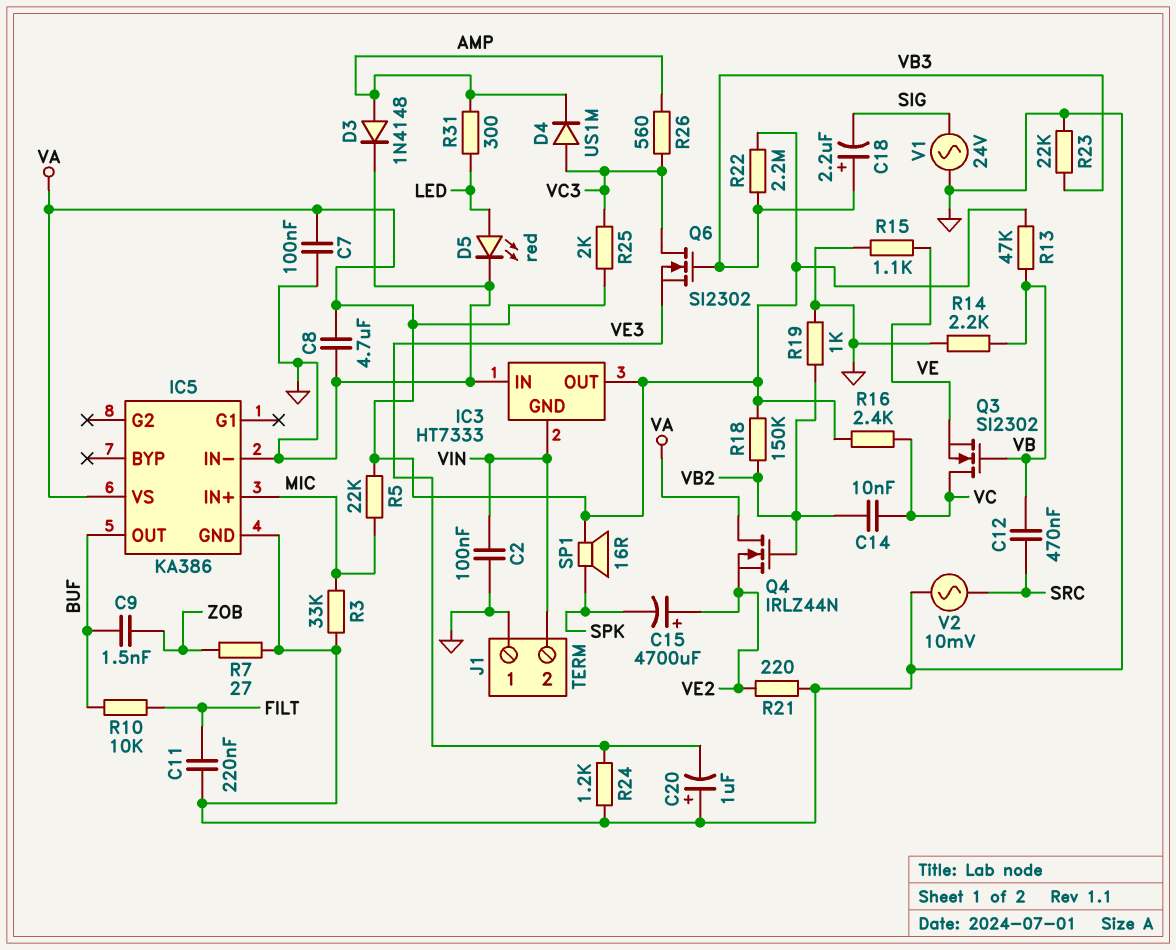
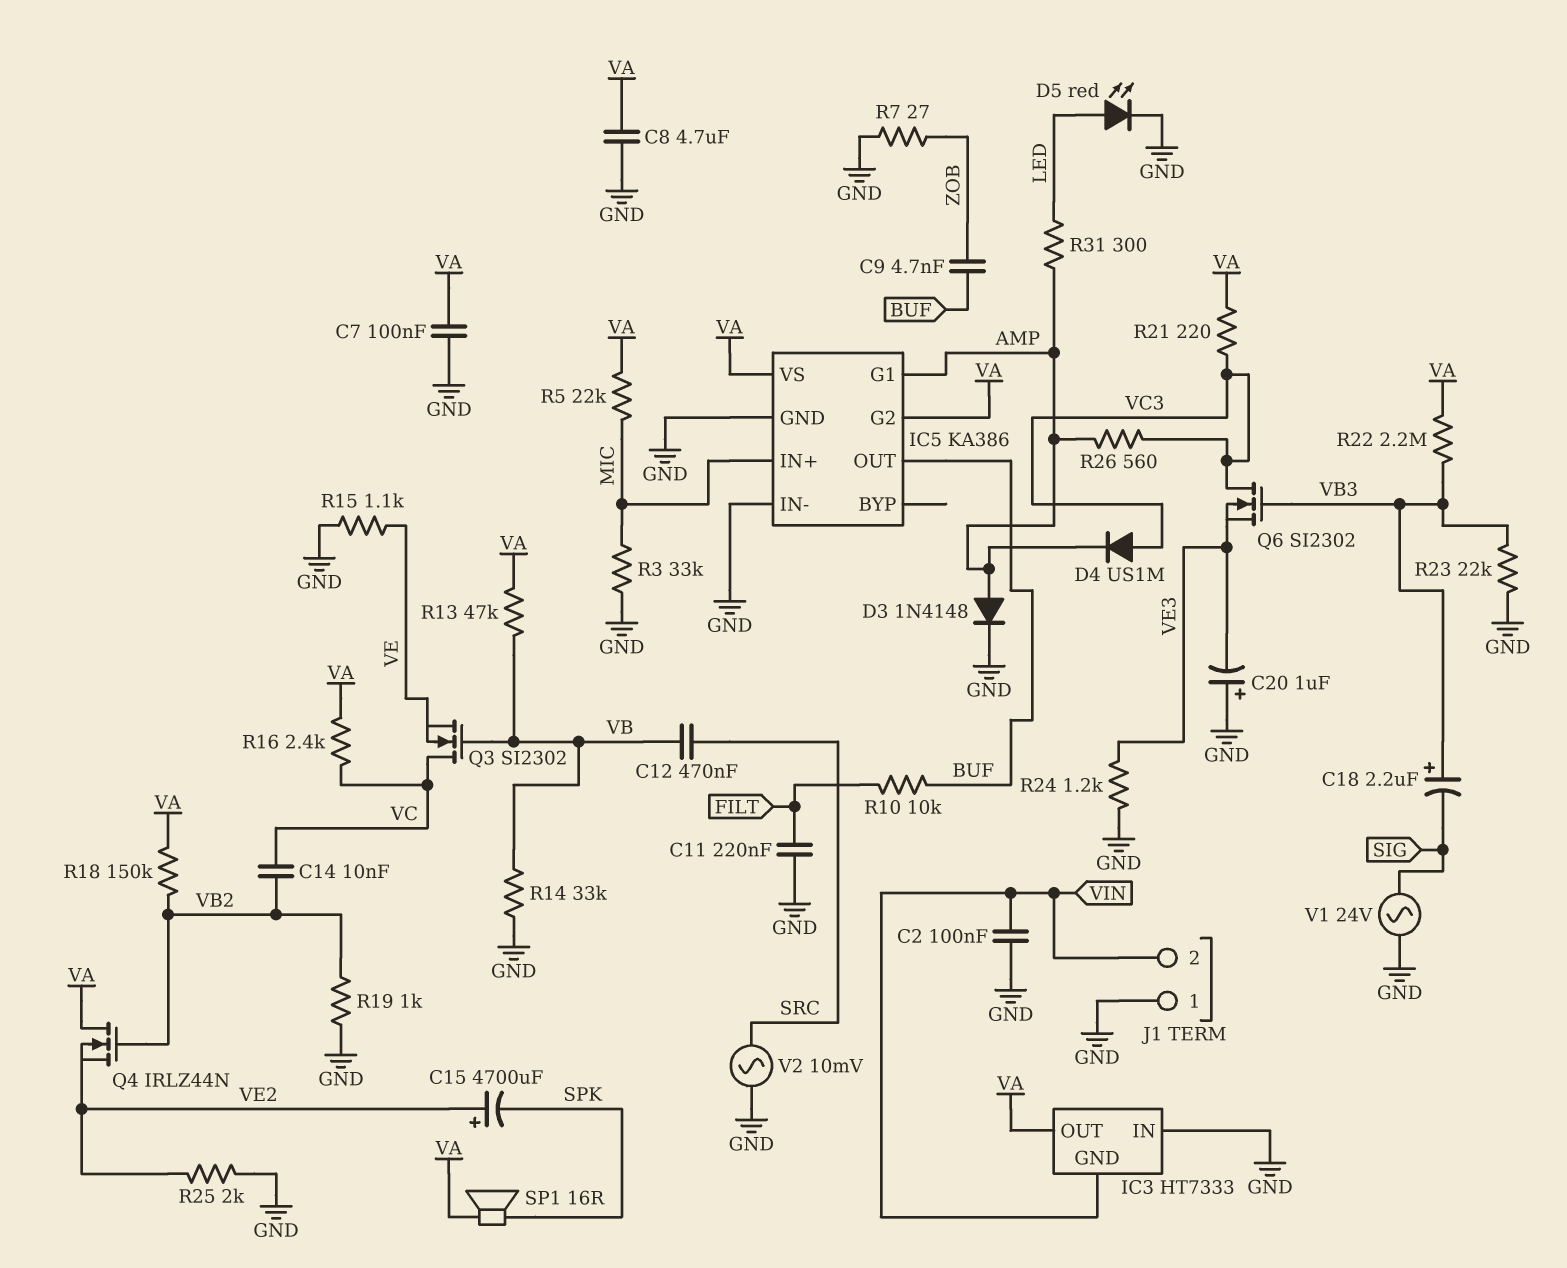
C9: 1.5nF (BUF, ZOB) -> 4.7nF (BUF, ZOB)
IC5 pin G1: none -> AMP
IC5 pin G2: none -> VA
R14: 2.2k (GND, VB) -> 33k (GND, VB)
R21: 220 (GND, VE2) -> 220 (VA, VC3)
R25: 2k (VA, VC3) -> 2k (GND, VE2)

